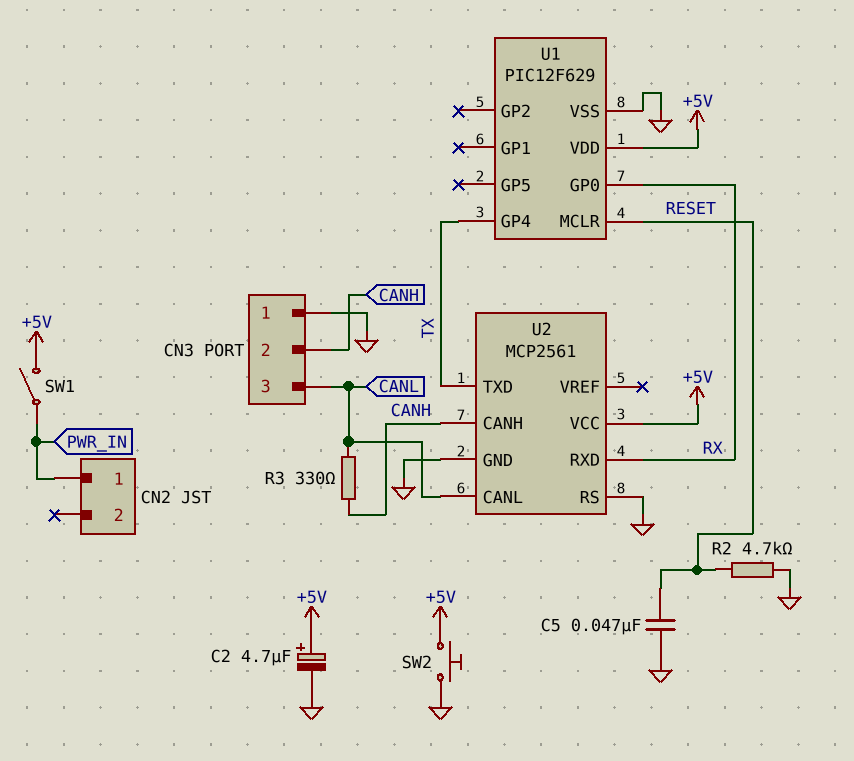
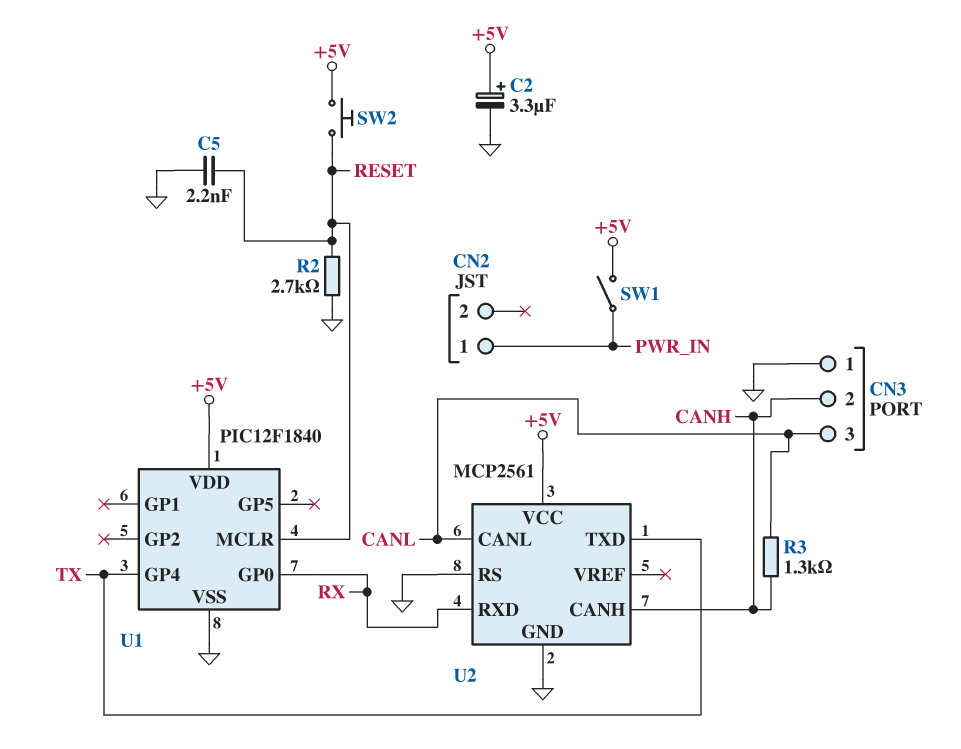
C2: 4.7uF (plus +5V, minus GND) -> 3.3uF (plus +5V, minus GND)
C5: 47nF (GND, RESET) -> 2.2nF (GND, RESET)
R2: 4.7k (GND, RESET) -> 2.7k (GND, RESET)
R3: 330 (CANH, CANL) -> 1.3k (CANH, CANL)
SW2: button (+5V, GND) -> button (+5V, RESET)
U1: PIC12F629 -> PIC12F1840

